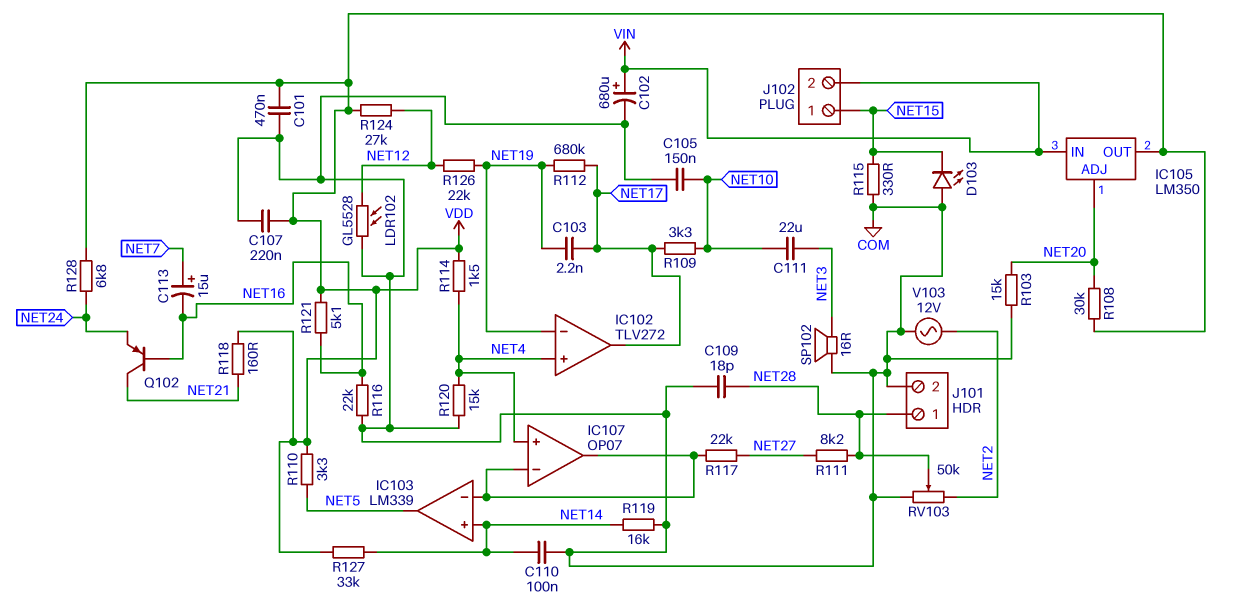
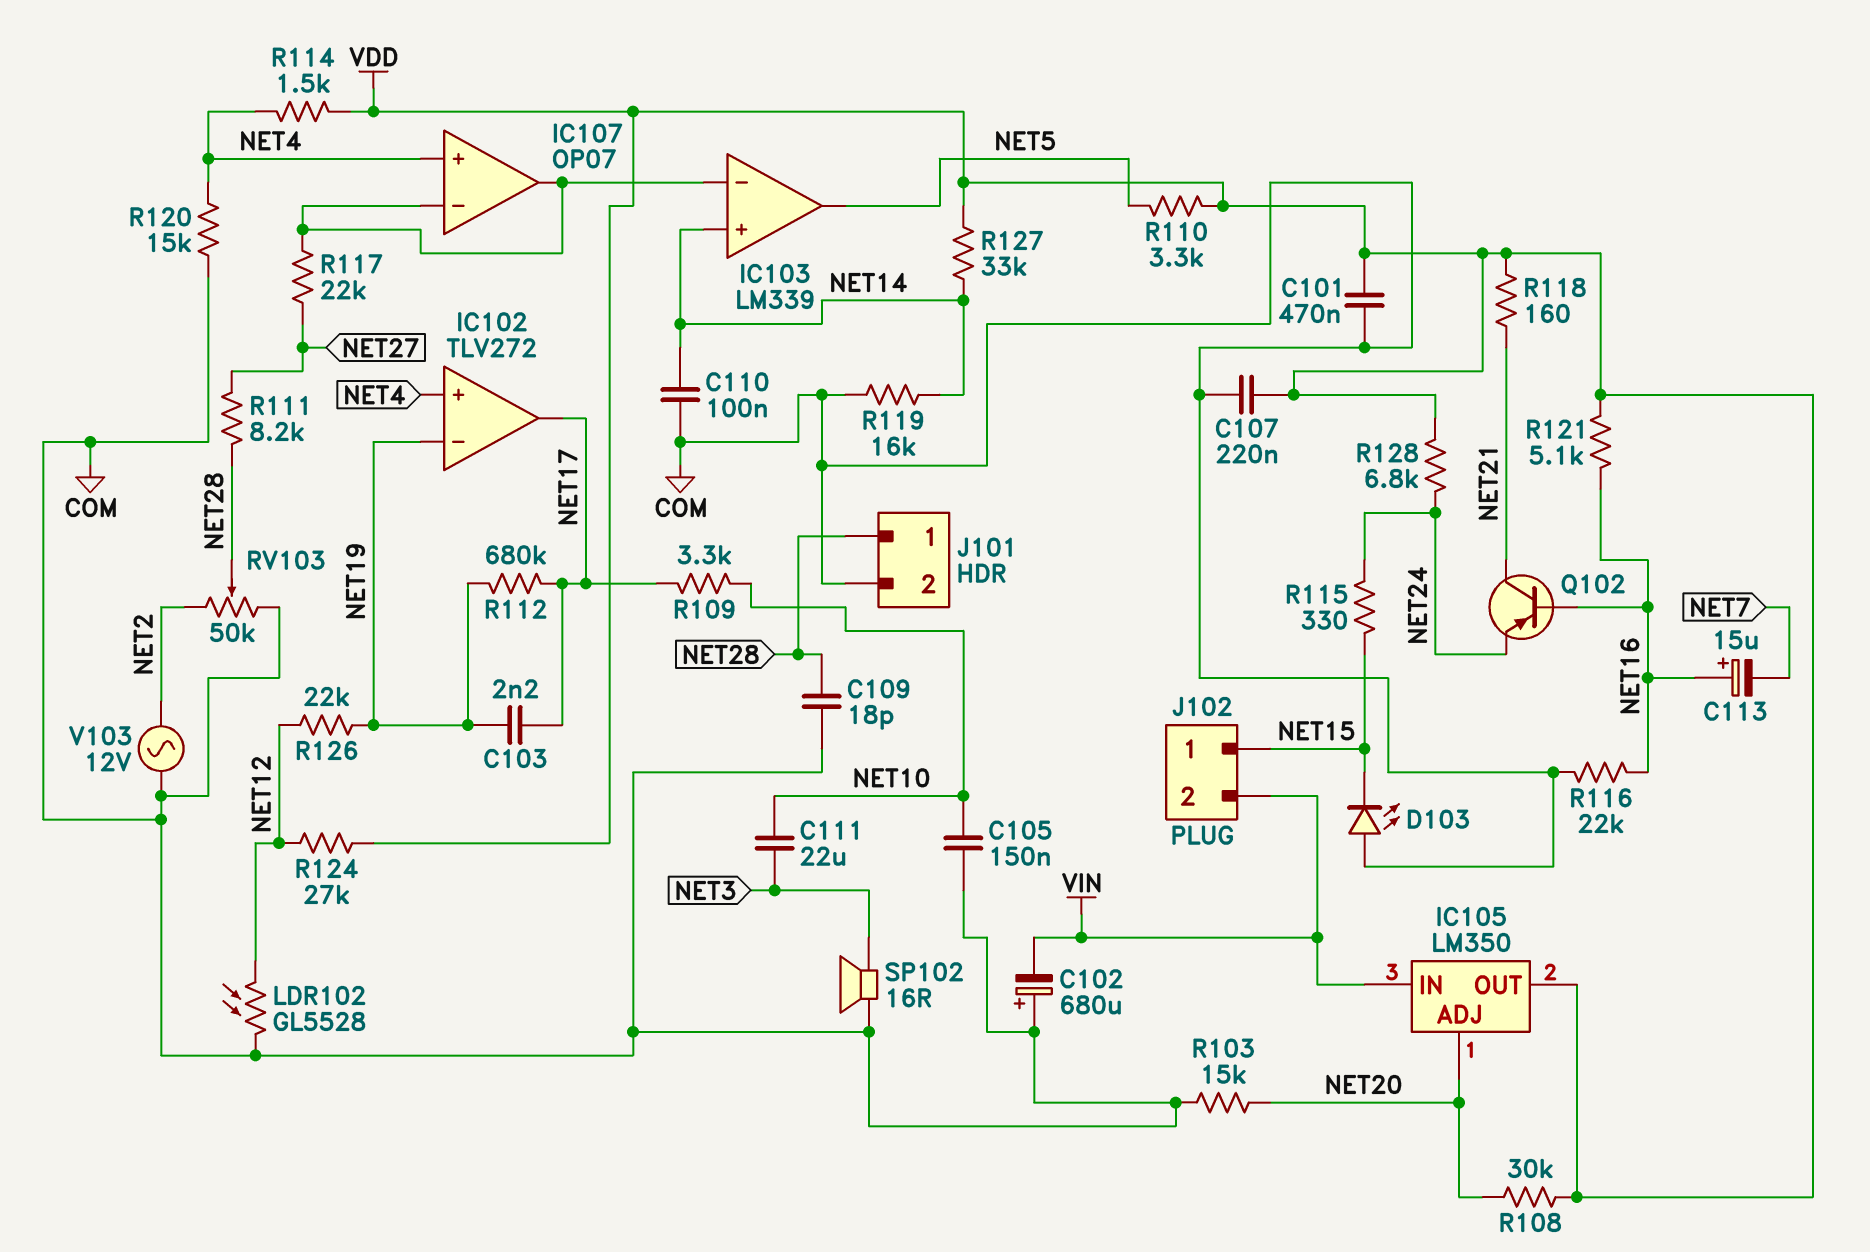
C102: 680uF (plus VIN, minus COM) -> 680uF (plus COM, minus VIN)
C113: 15uF (plus NET7, minus NET16) -> 15uF (plus NET16, minus NET7)
R115: 330 (COM, NET15) -> 330 (NET15, NET24)

